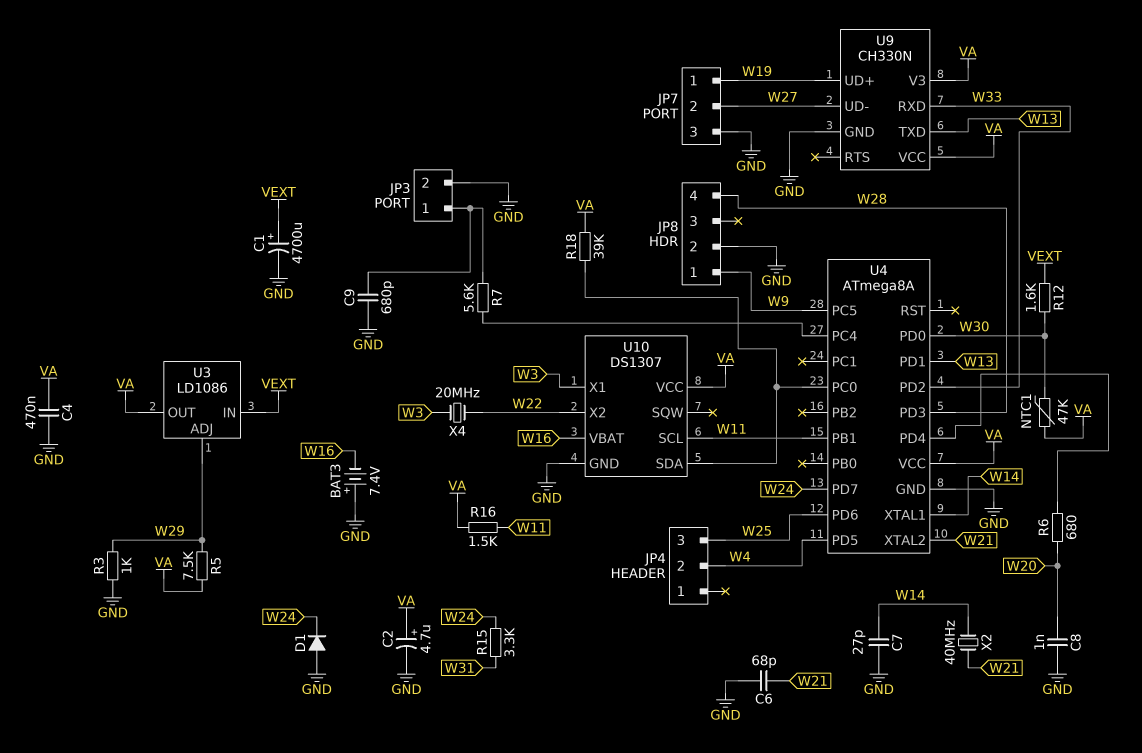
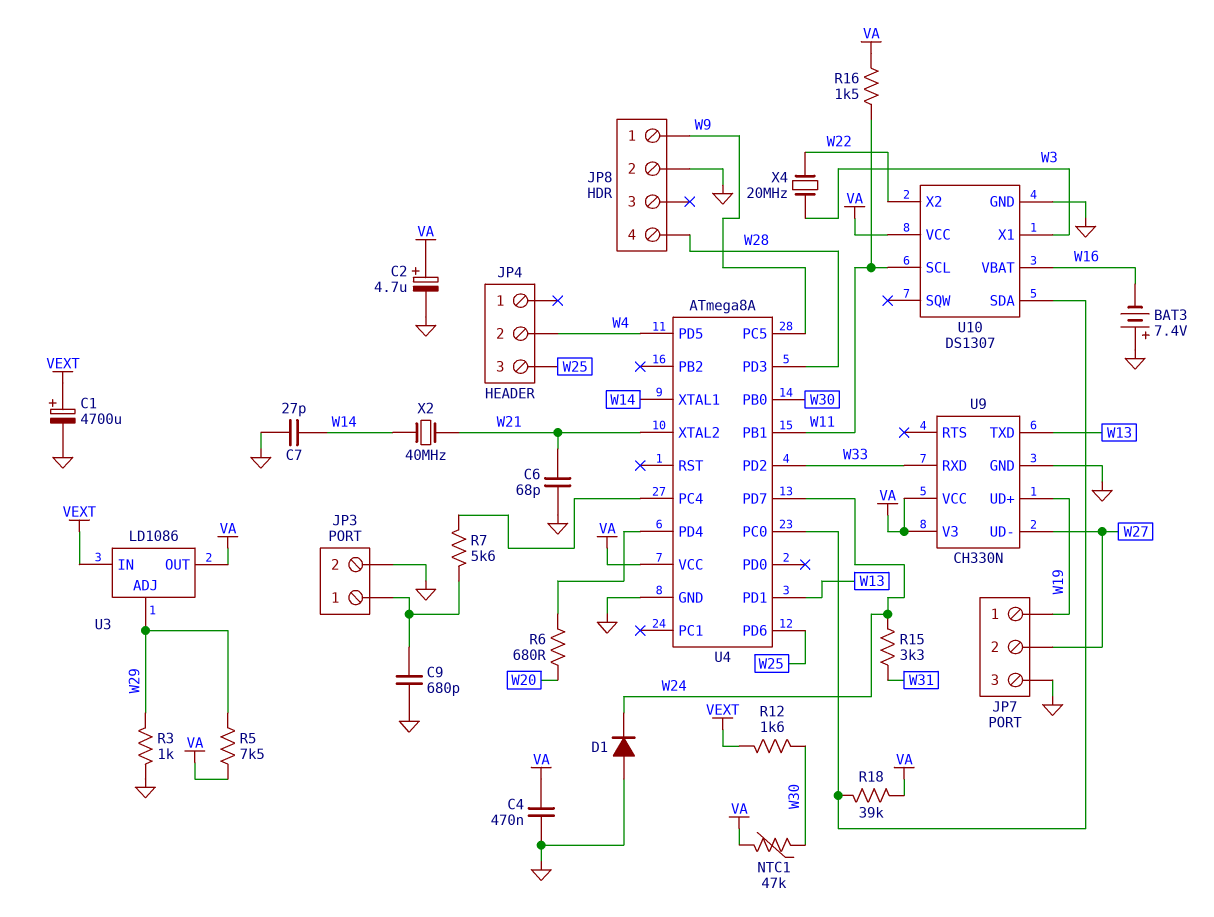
C8: 1nF (GND, W20) -> none
U4 pin PB0: none -> W30
U4 pin PD0: W30 -> none

